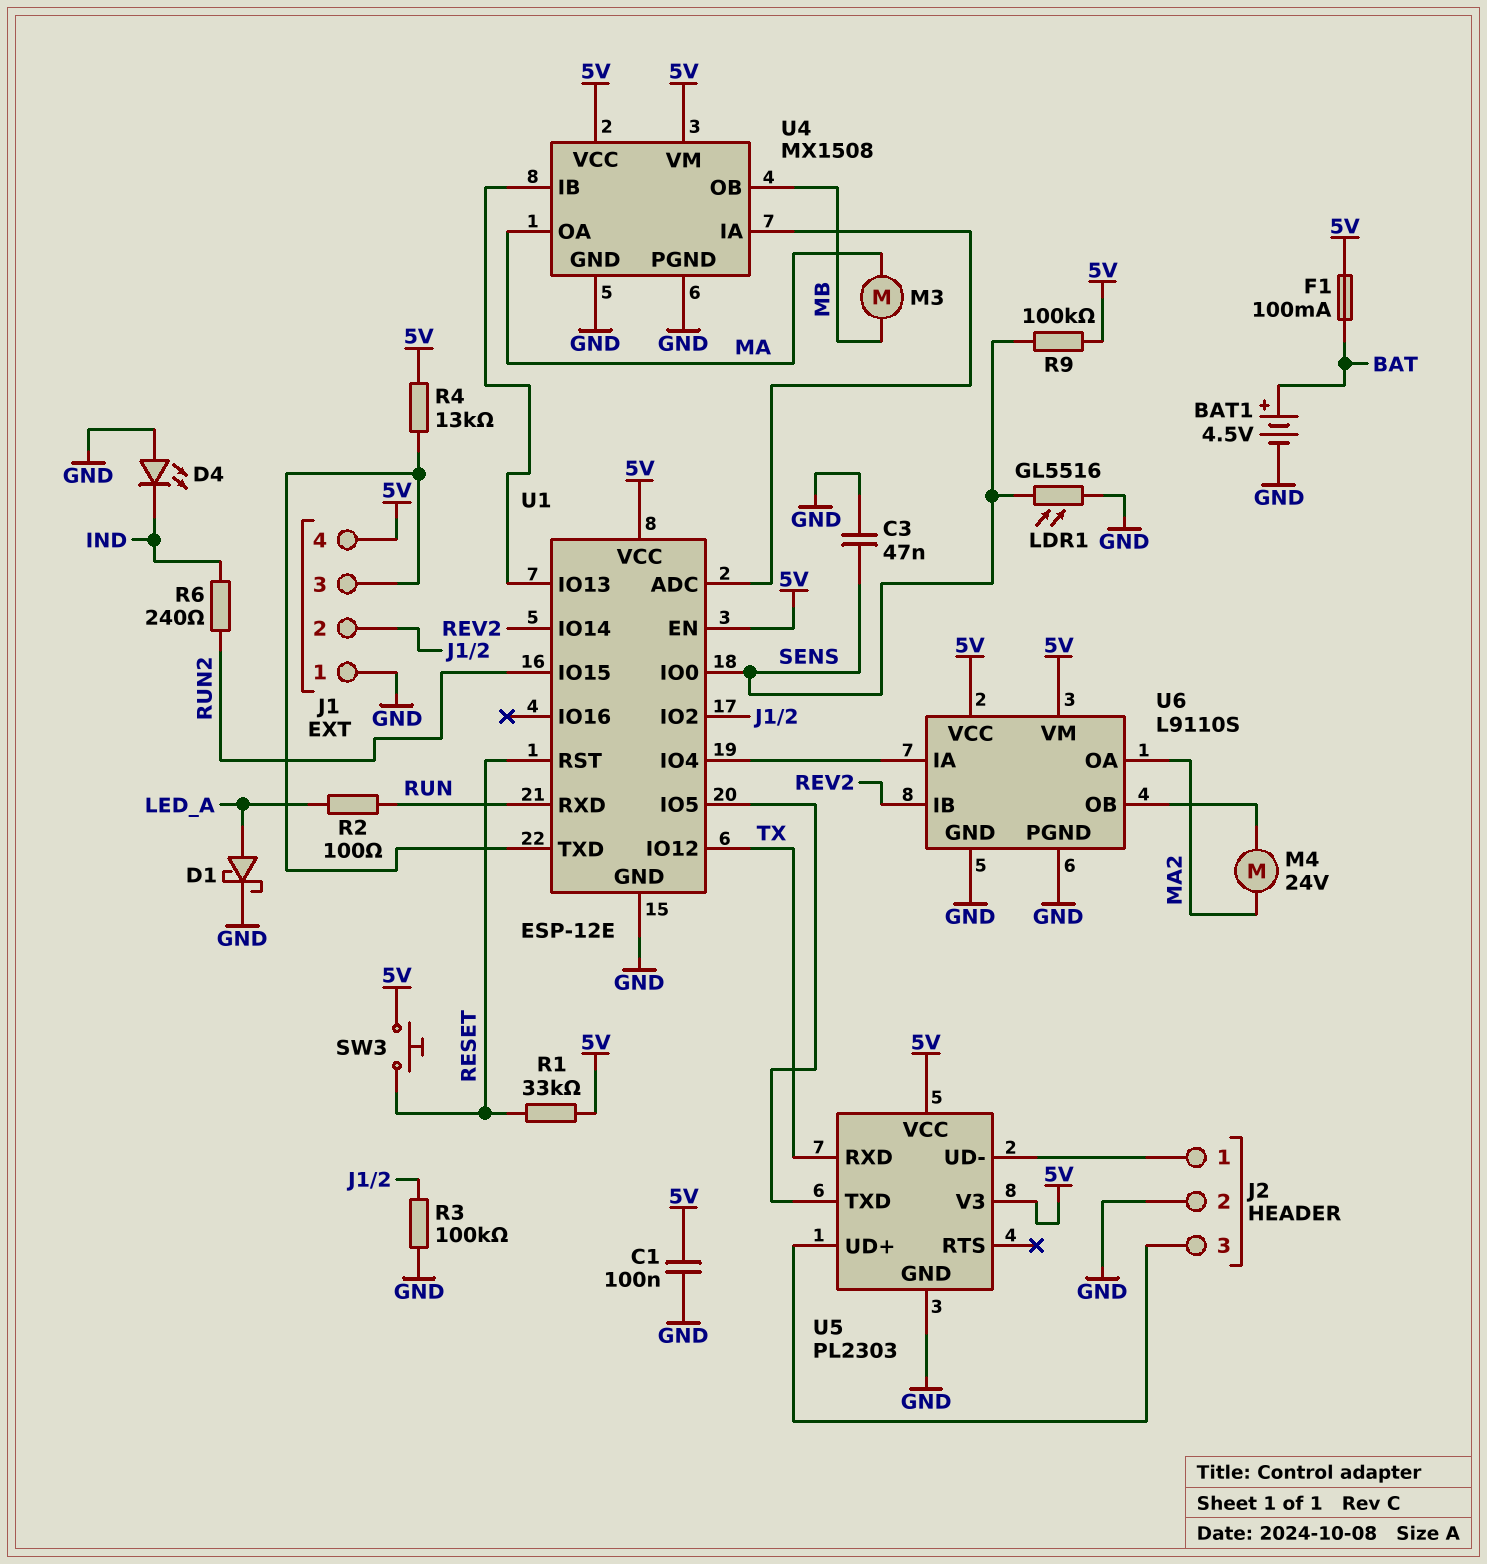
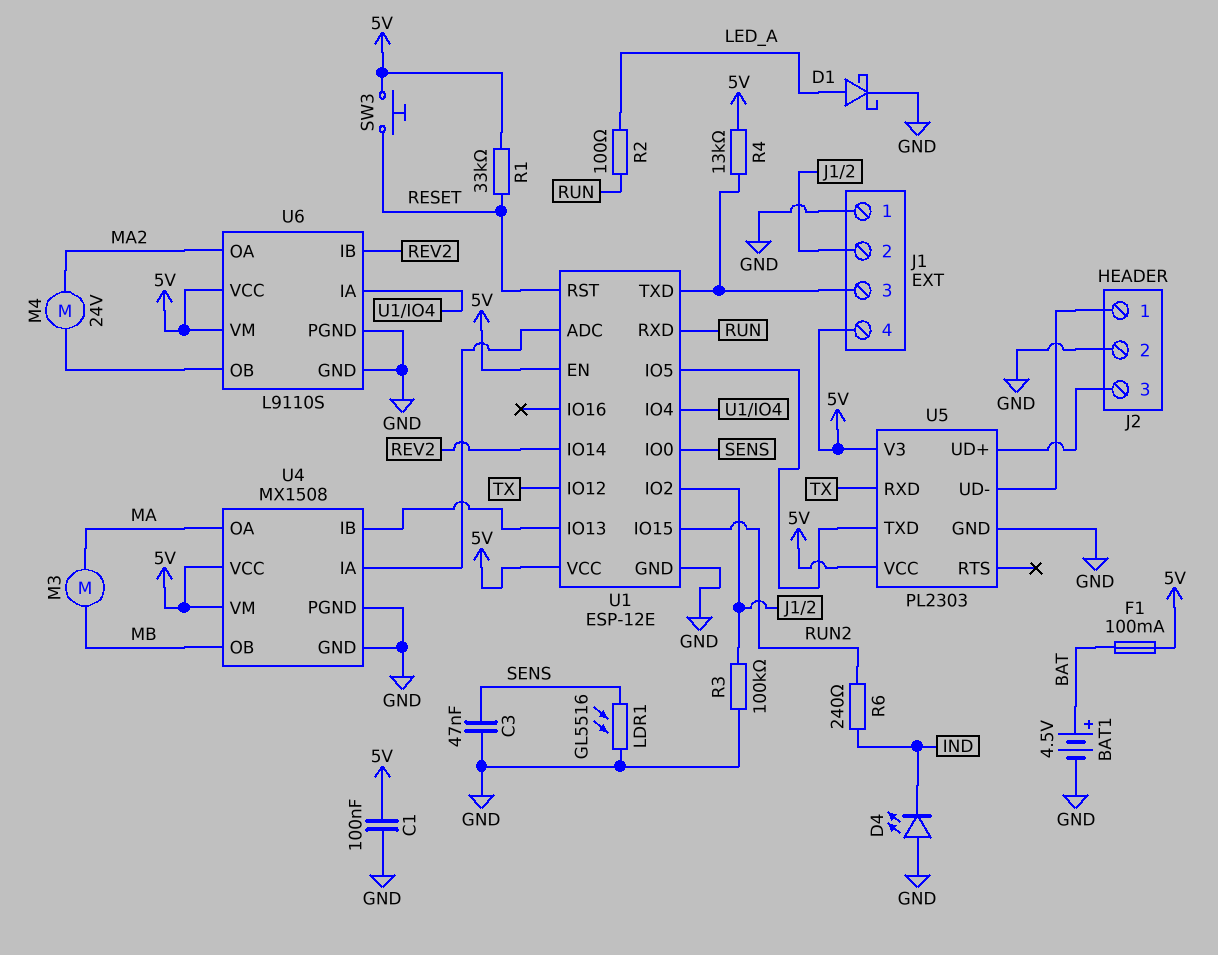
R9: 100k (5V, SENS) -> none

